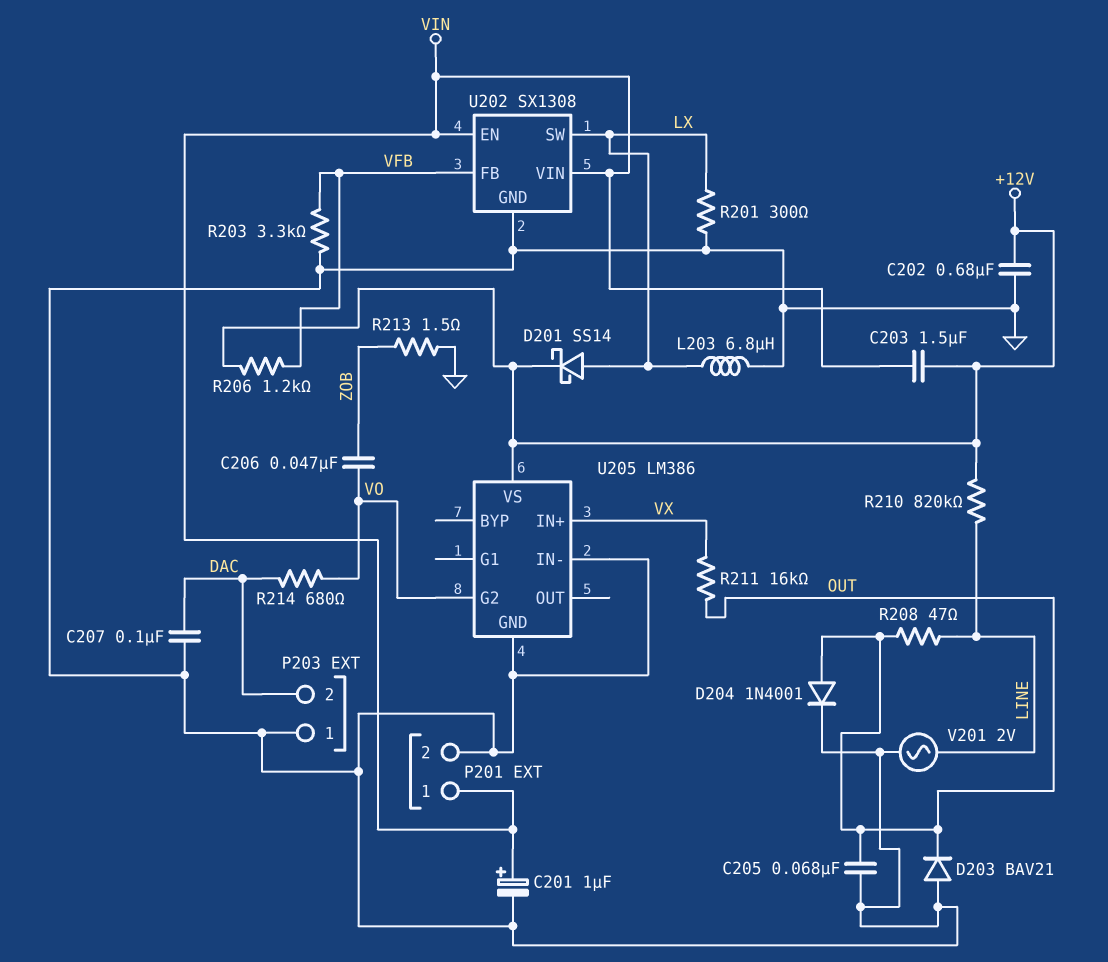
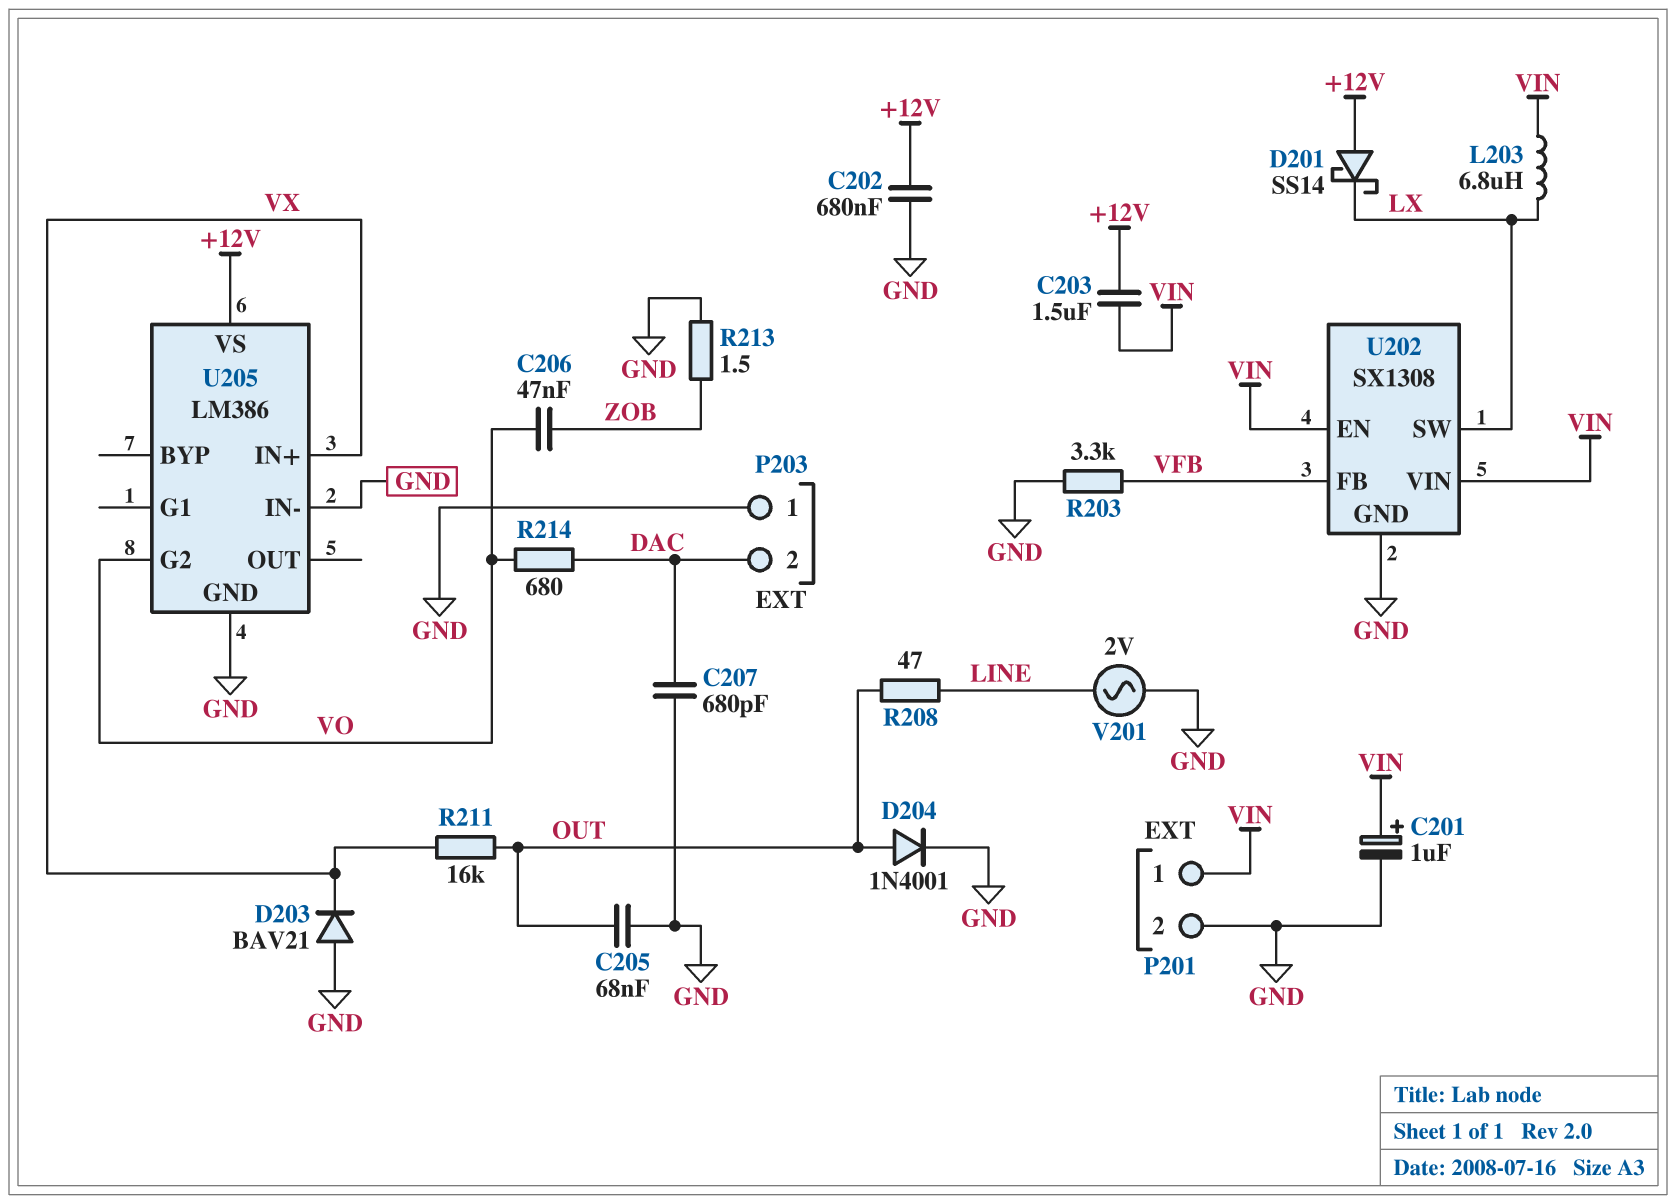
C207: 100nF (DAC, GND) -> 680pF (DAC, GND)
D201: schottky SS14 (A LX, K +12V) -> schottky SS14 (A +12V, K LX)
D203: diode BAV21 (A GND, K OUT) -> diode BAV21 (A GND, K VX)
L203: 6.8uH (GND, LX) -> 6.8uH (LX, VIN)
R201: 300 (GND, LX) -> none
R206: 1.2k (+12V, VFB) -> none
R210: 820k (+12V, LINE) -> none

